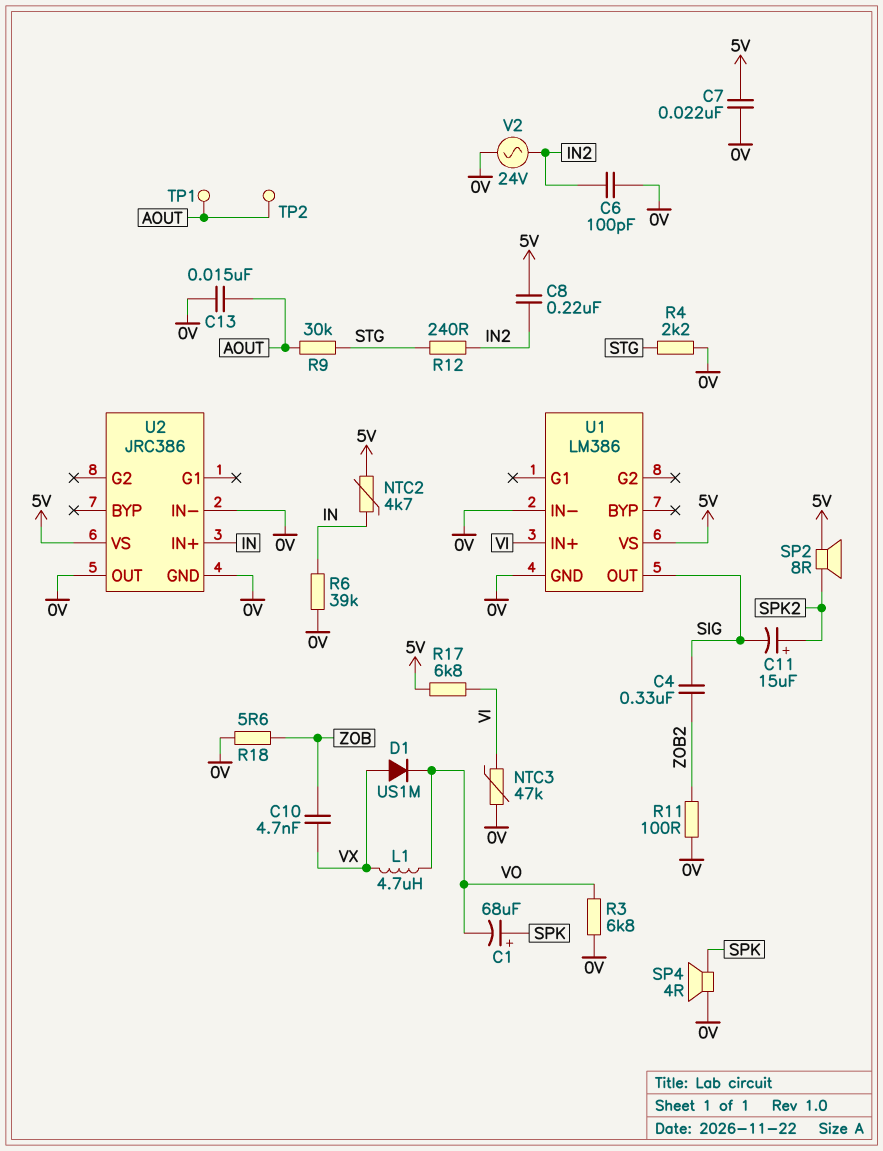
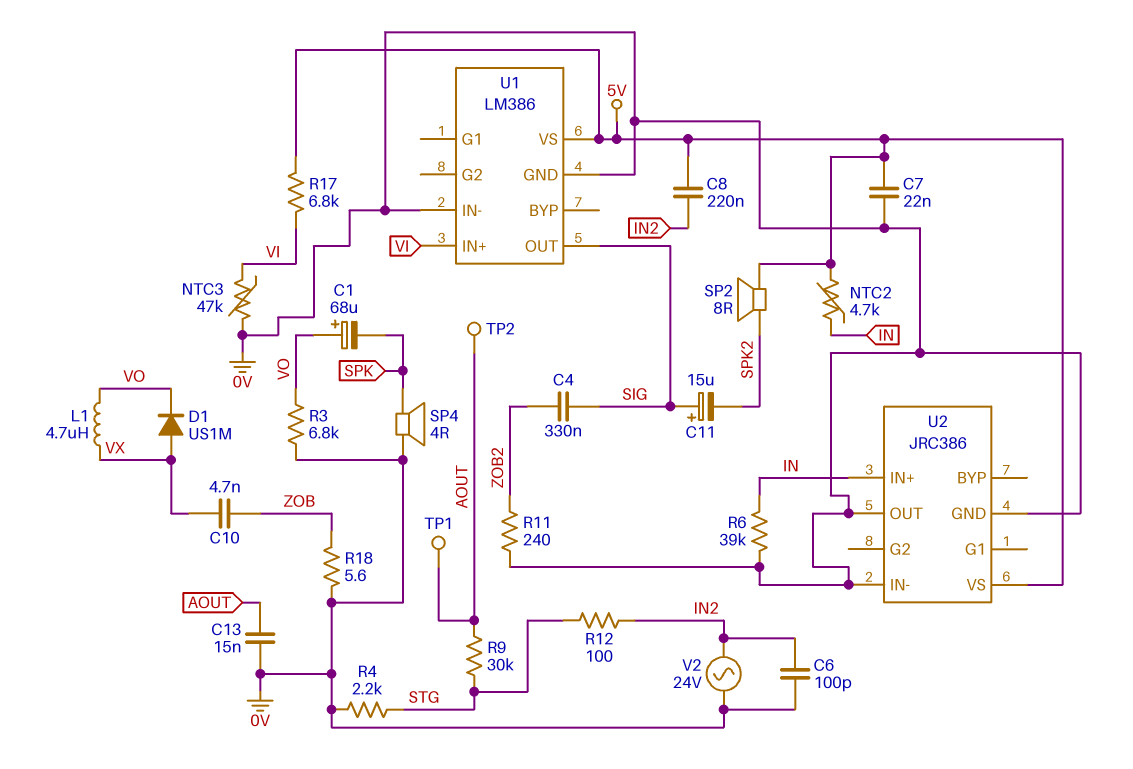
C1: 68uF (plus SPK, minus VO) -> 68uF (plus VO, minus SPK)
C11: 15uF (plus SPK2, minus SIG) -> 15uF (plus SIG, minus SPK2)
R11: 100 (0V, ZOB2) -> 240 (0V, ZOB2)
R12: 240 (IN2, STG) -> 100 (IN2, STG)

